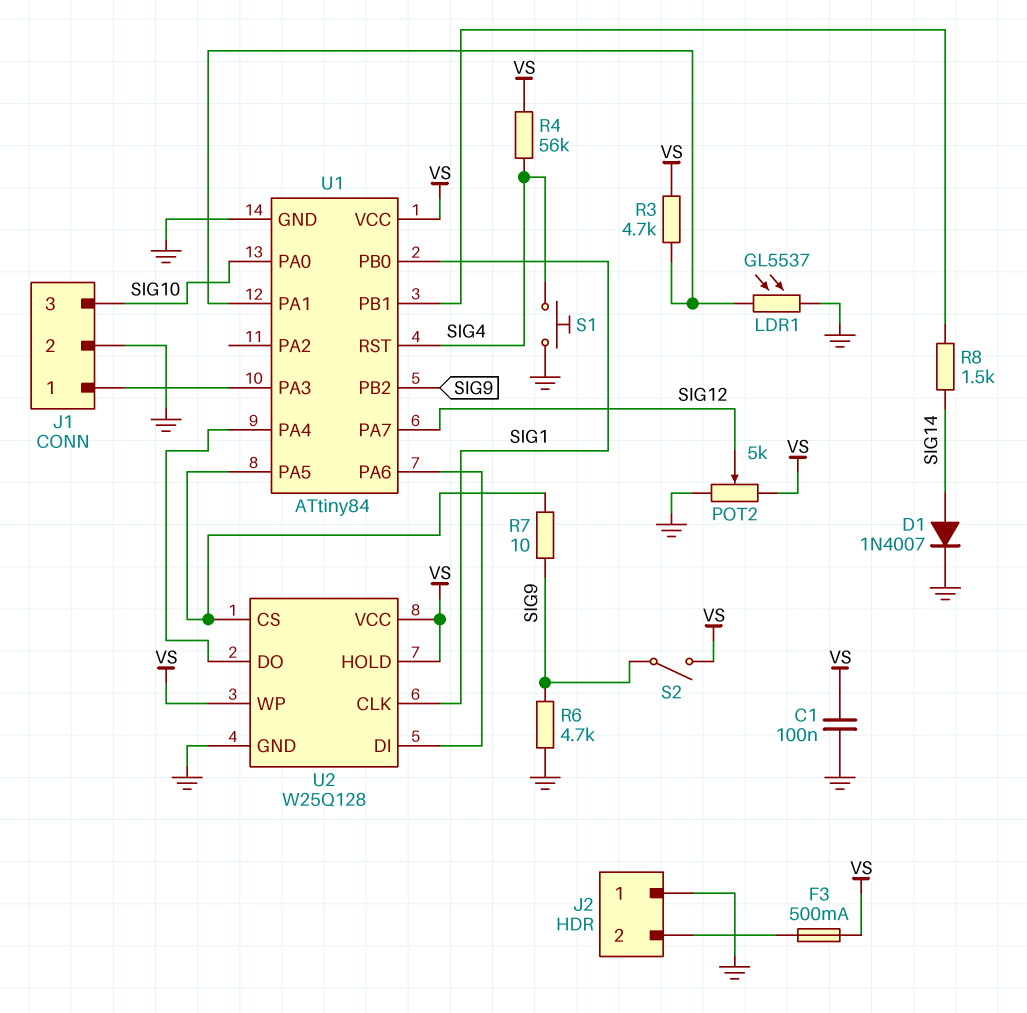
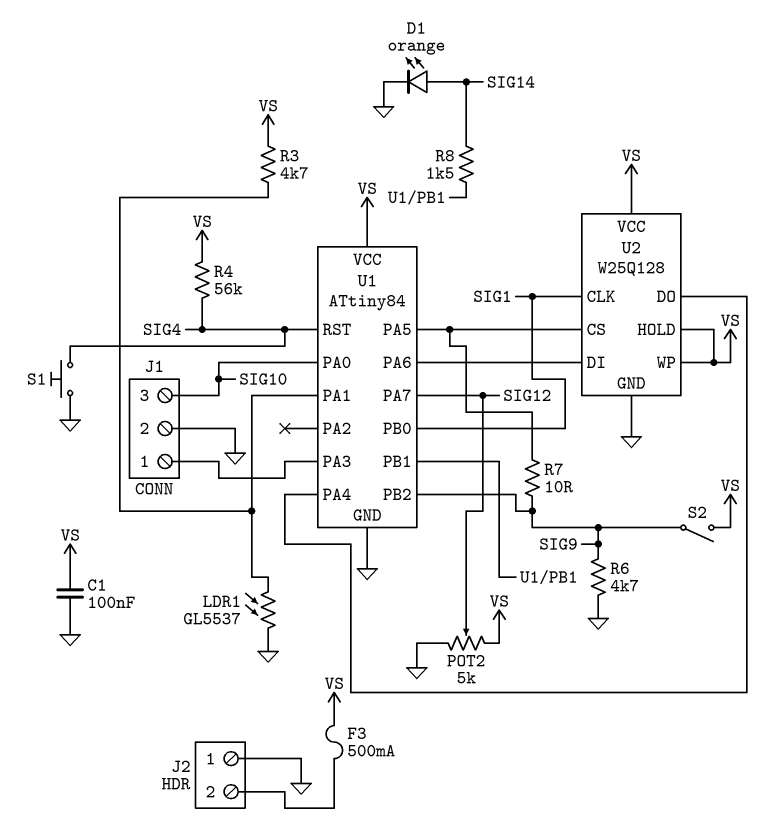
D1: diode 1N4007 (A SIG14, K GND) -> LED orange (A SIG14, K GND)

